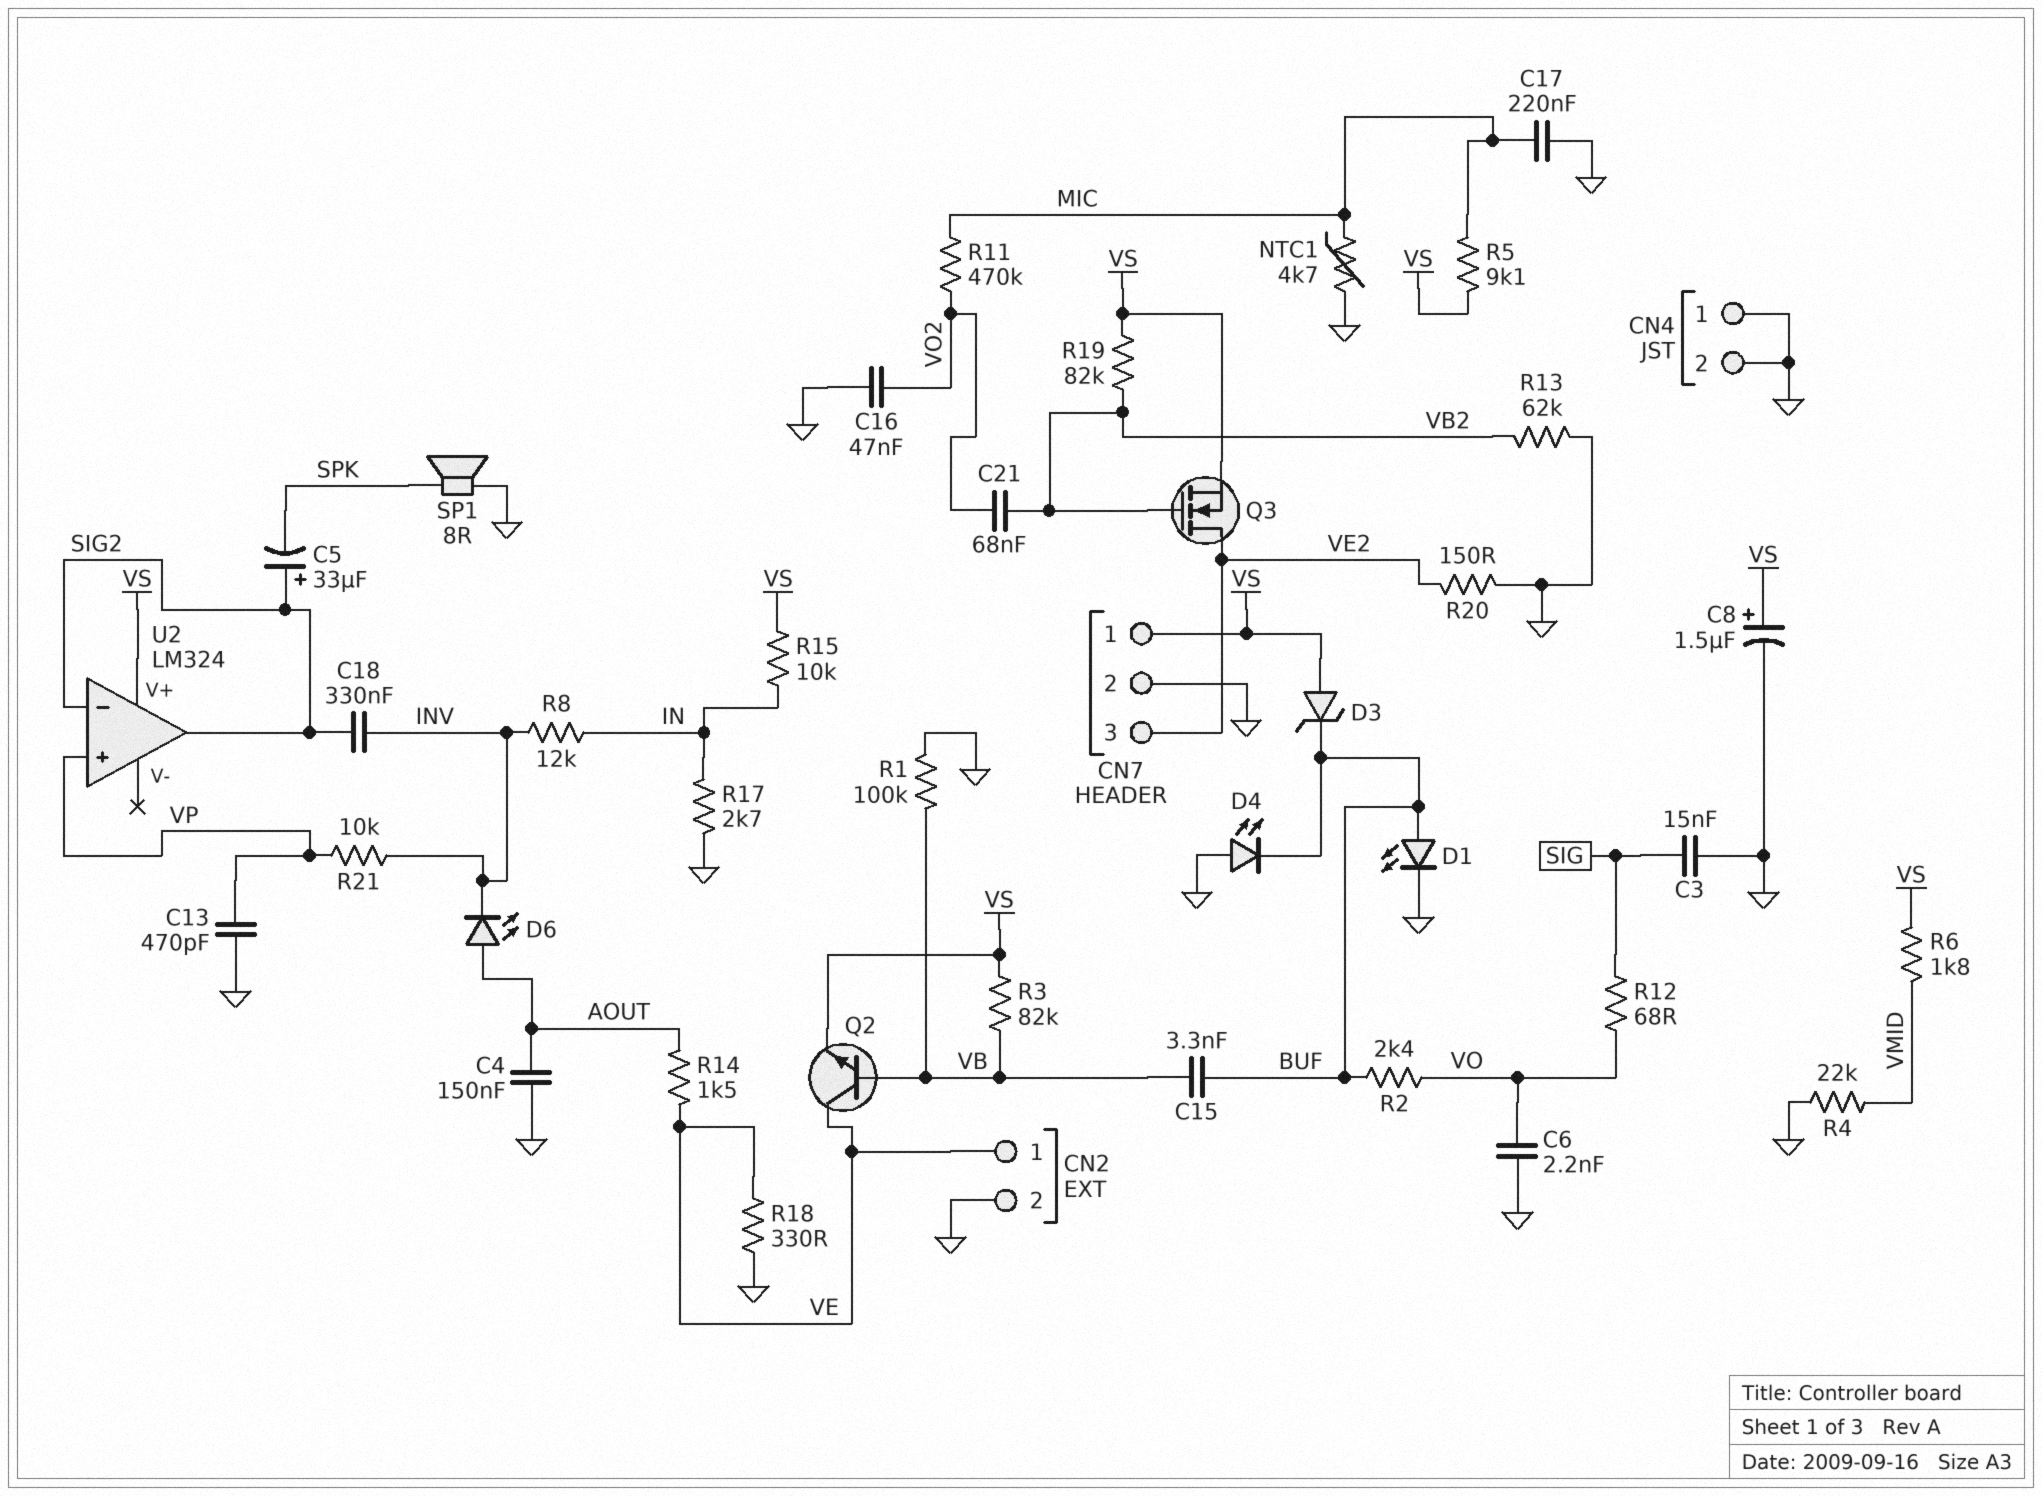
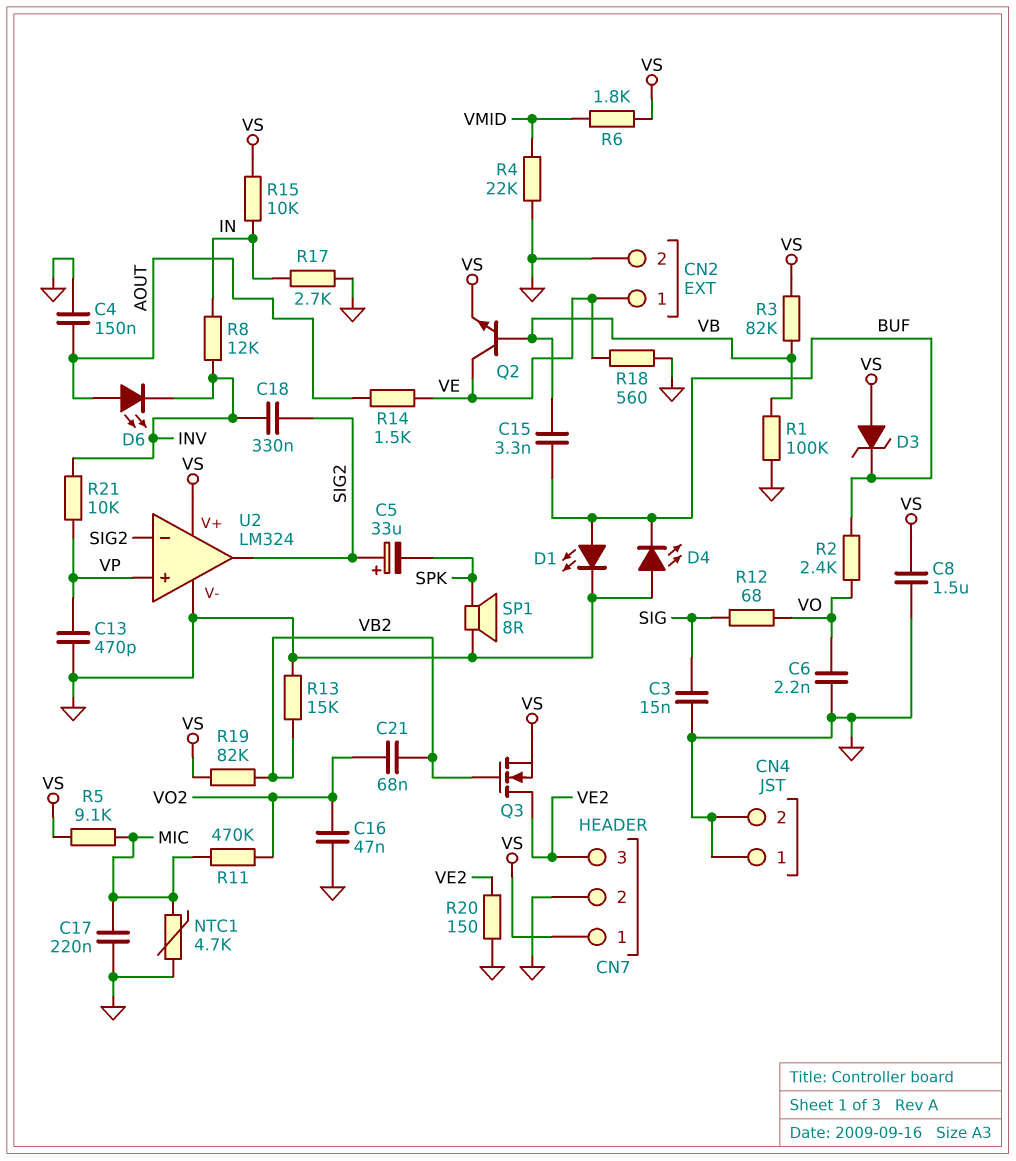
C8: 1.5uF (plus VS, minus GND) -> 1.5uF (GND, VS)
R13: 62k (GND, VB2) -> 15k (GND, VB2)
R18: 330 (GND, VE) -> 560 (GND, VE)
U2 pin V-: none -> GND

